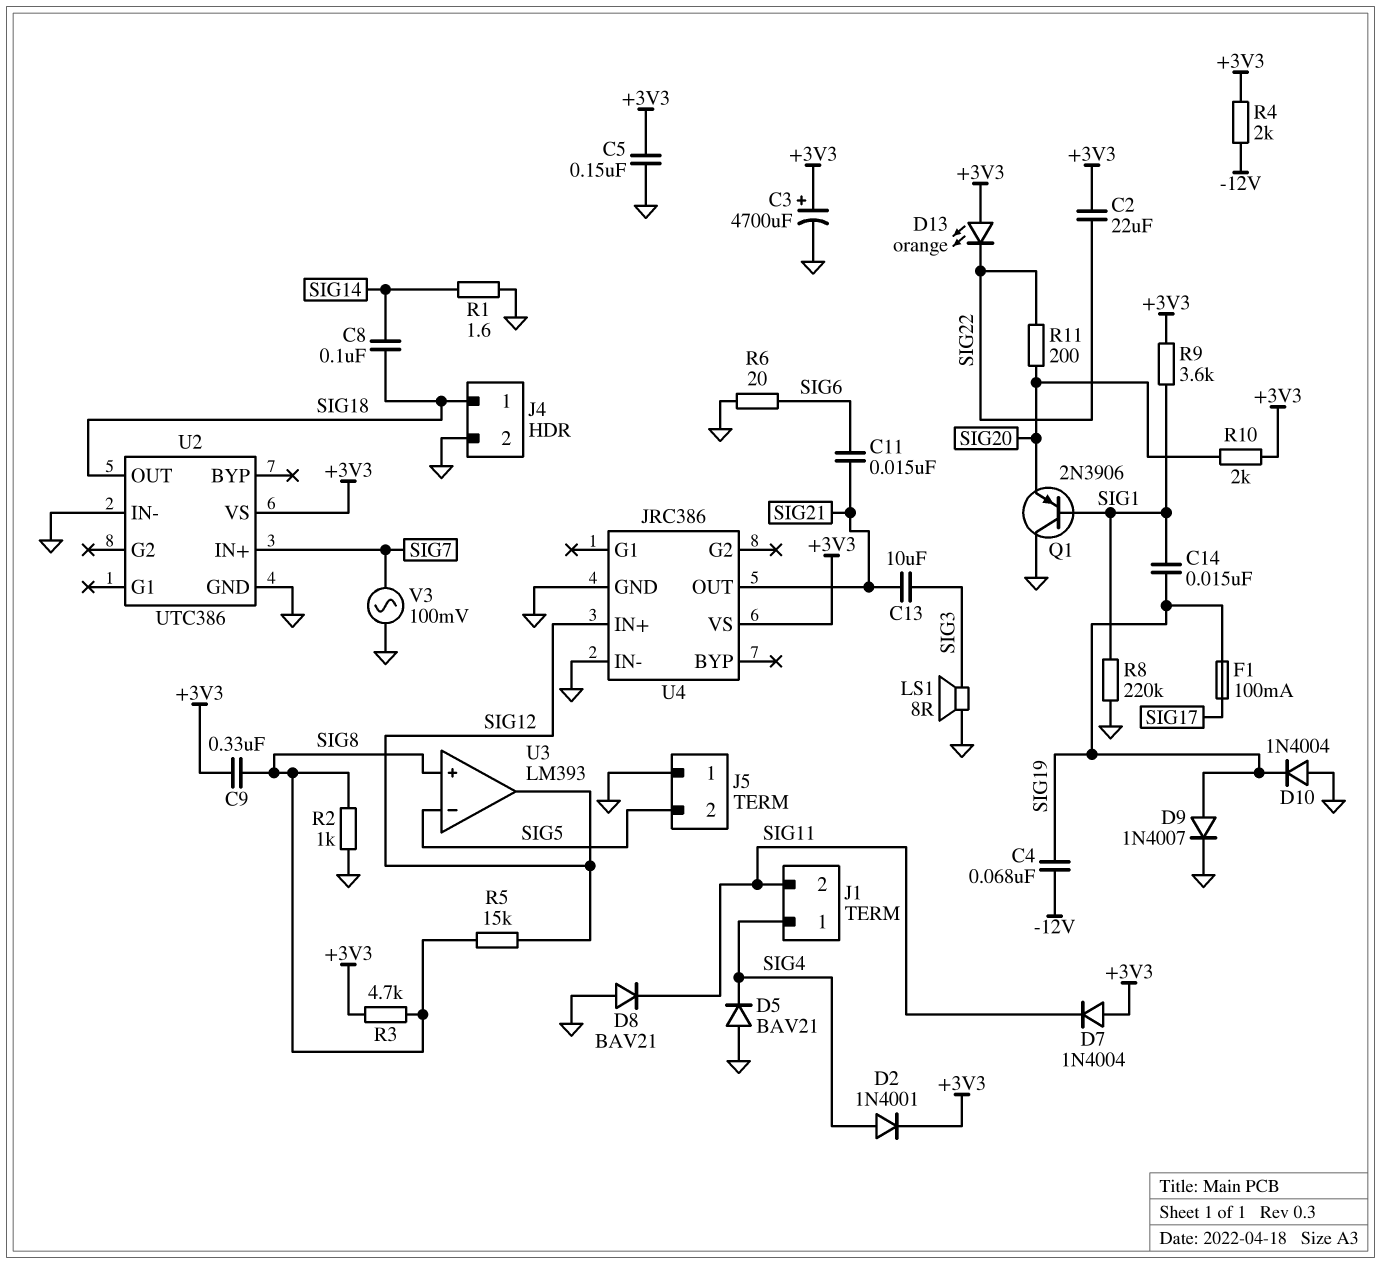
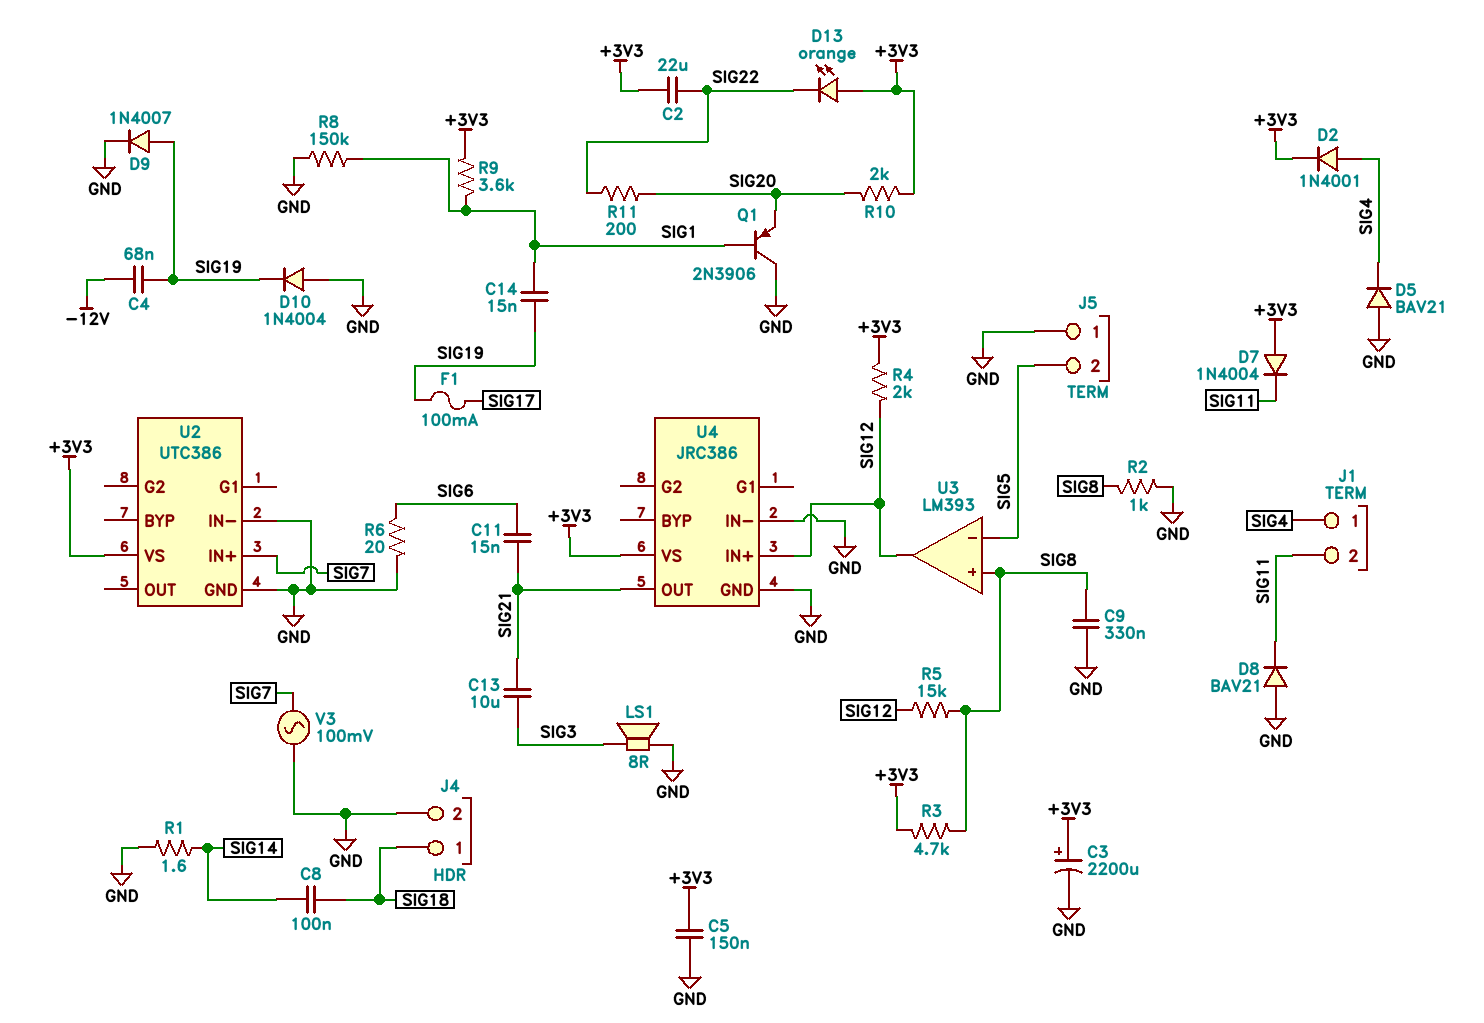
C3: 4700uF (plus +3V3, minus GND) -> 2200uF (plus +3V3, minus GND)
C9: 330nF (+3V3, SIG8) -> 330nF (GND, SIG8)
R4: 2k (+3V3, -12V) -> 2k (+3V3, SIG12)
R8: 220k (GND, SIG1) -> 150k (GND, SIG1)
U2 pin OUT: SIG18 -> none

